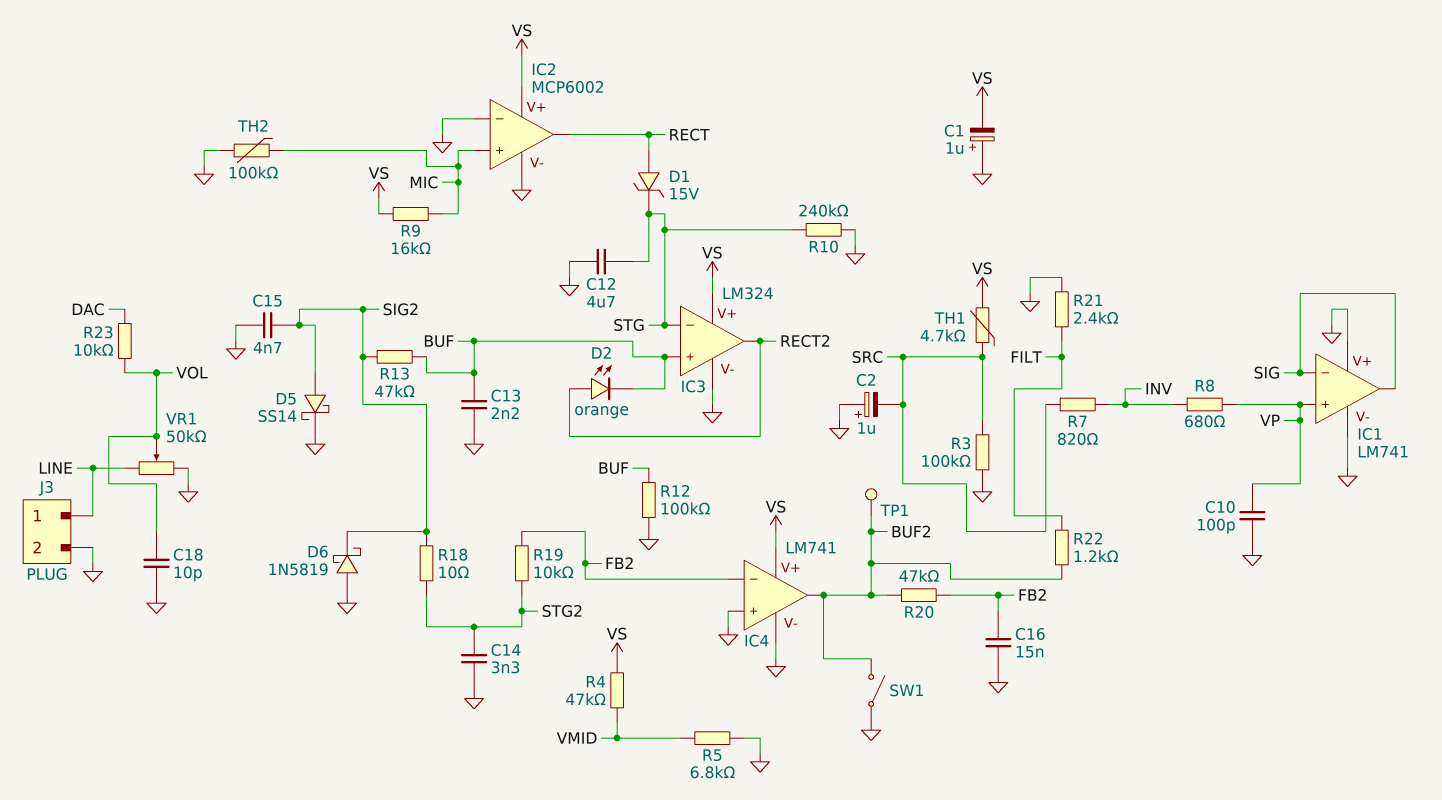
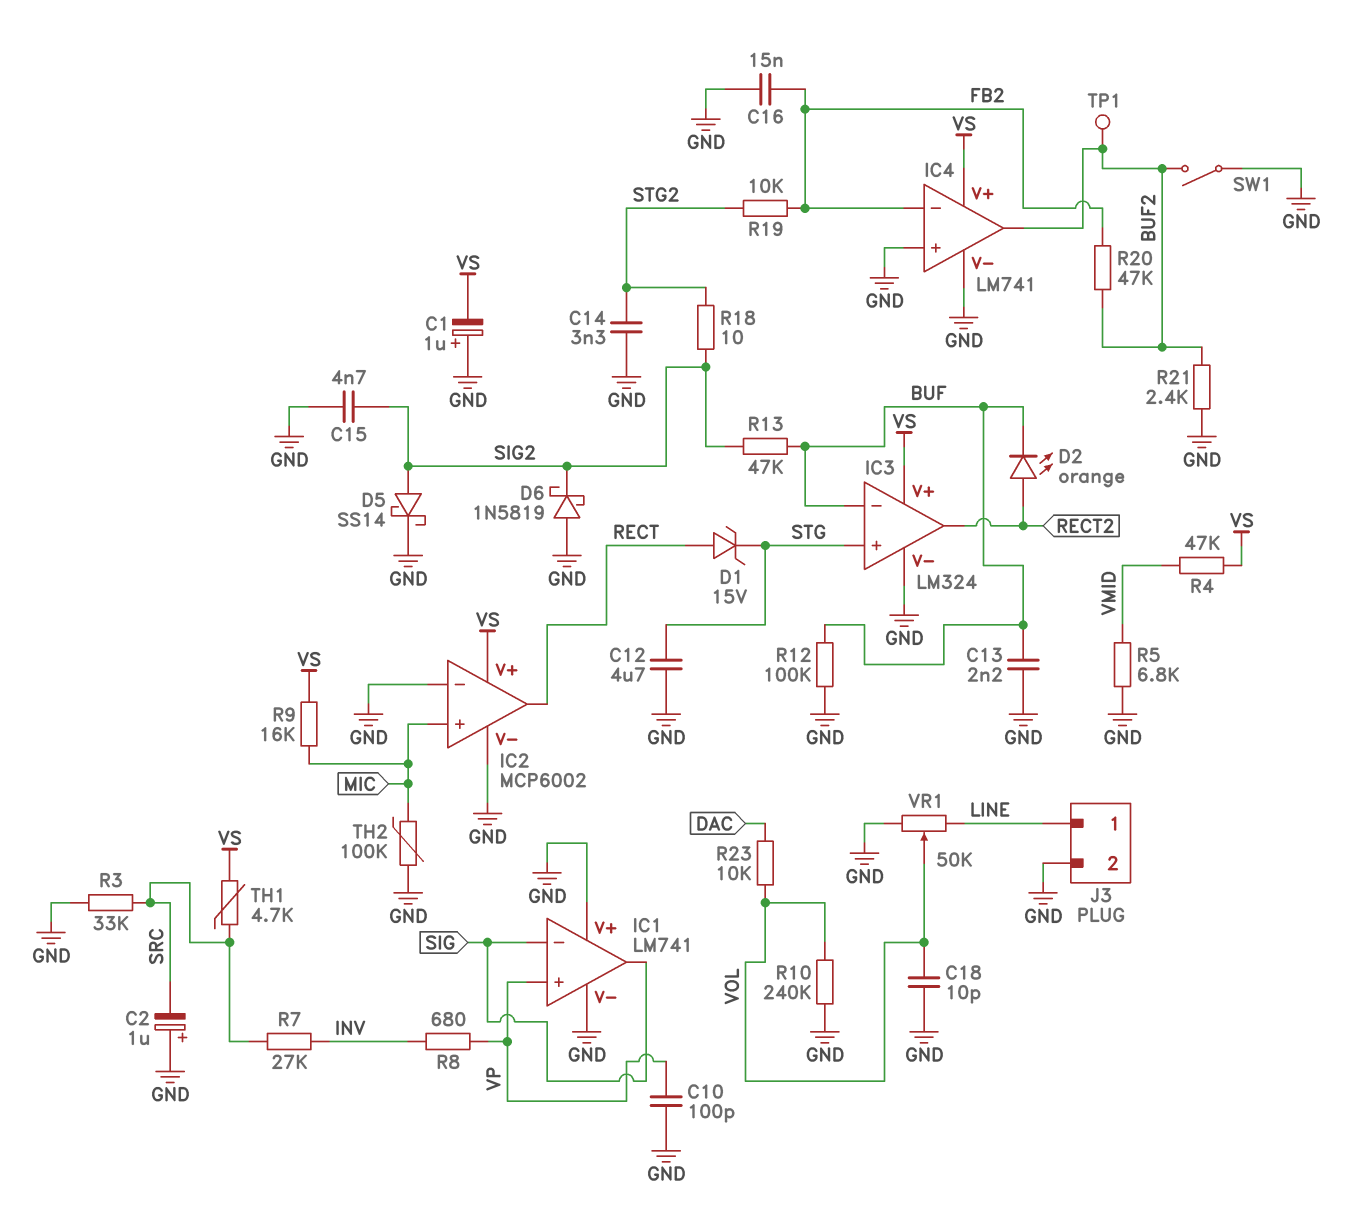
IC3 pin in+: BUF -> STG
IC3 pin in-: STG -> BUF
R3: 100k (GND, SRC) -> 33k (GND, SRC)
R7: 820 (INV, SRC) -> 27k (INV, SRC)
R10: 240k (GND, STG) -> 240k (GND, VOL)
R21: 2.4k (FILT, GND) -> 2.4k (BUF2, GND)
R22: 1.2k (BUF2, FILT) -> none

